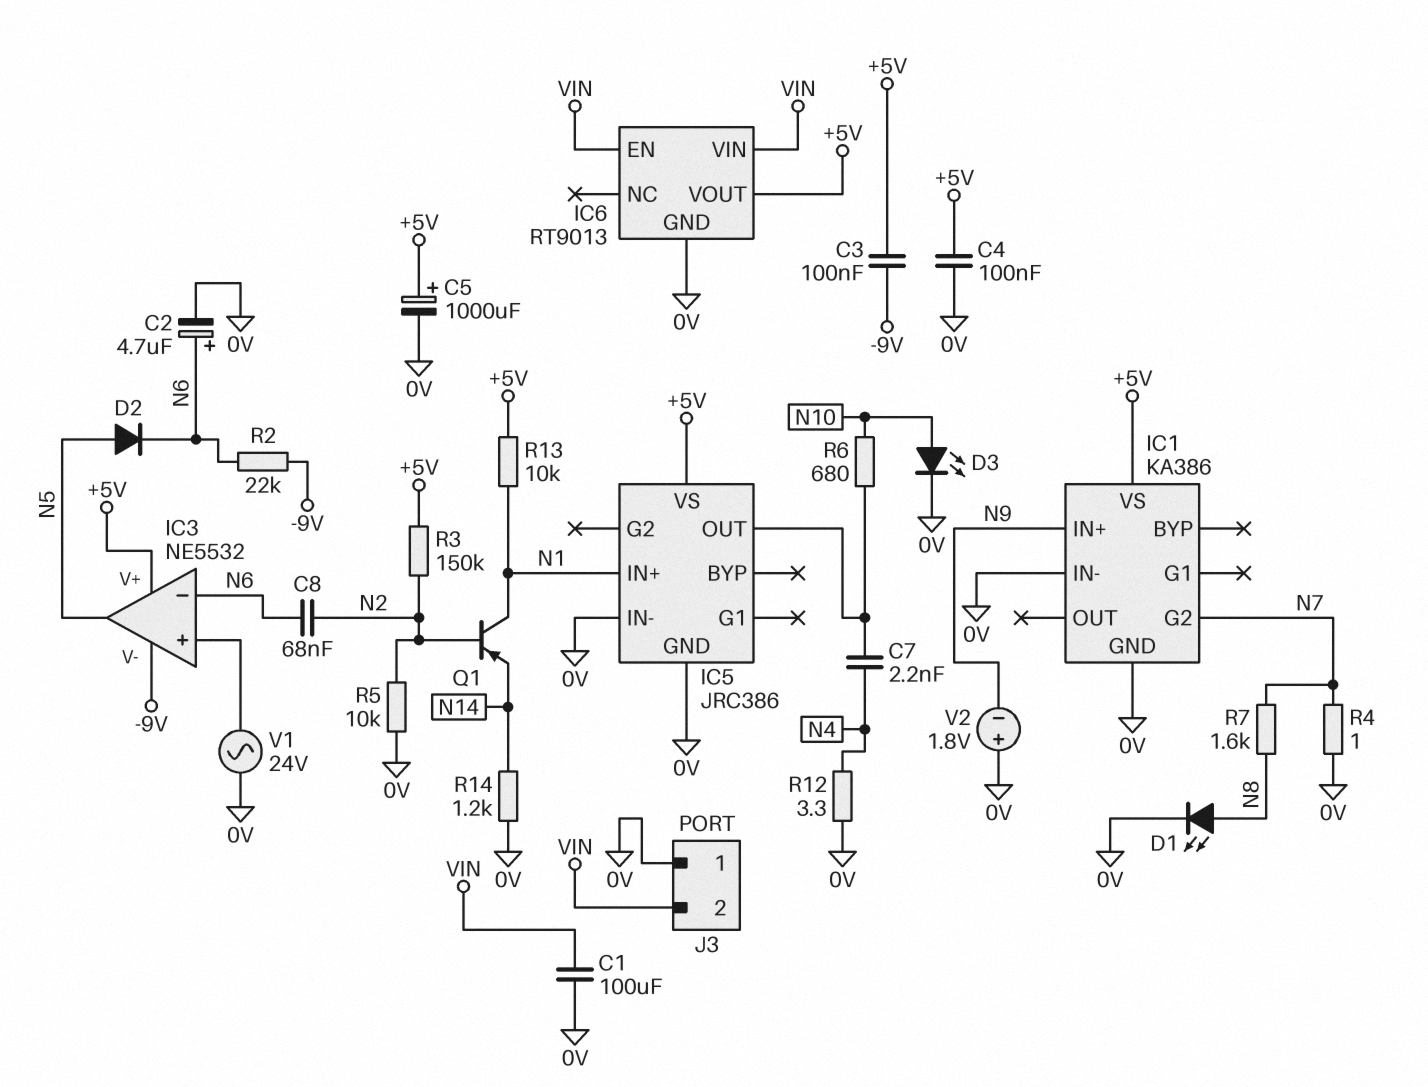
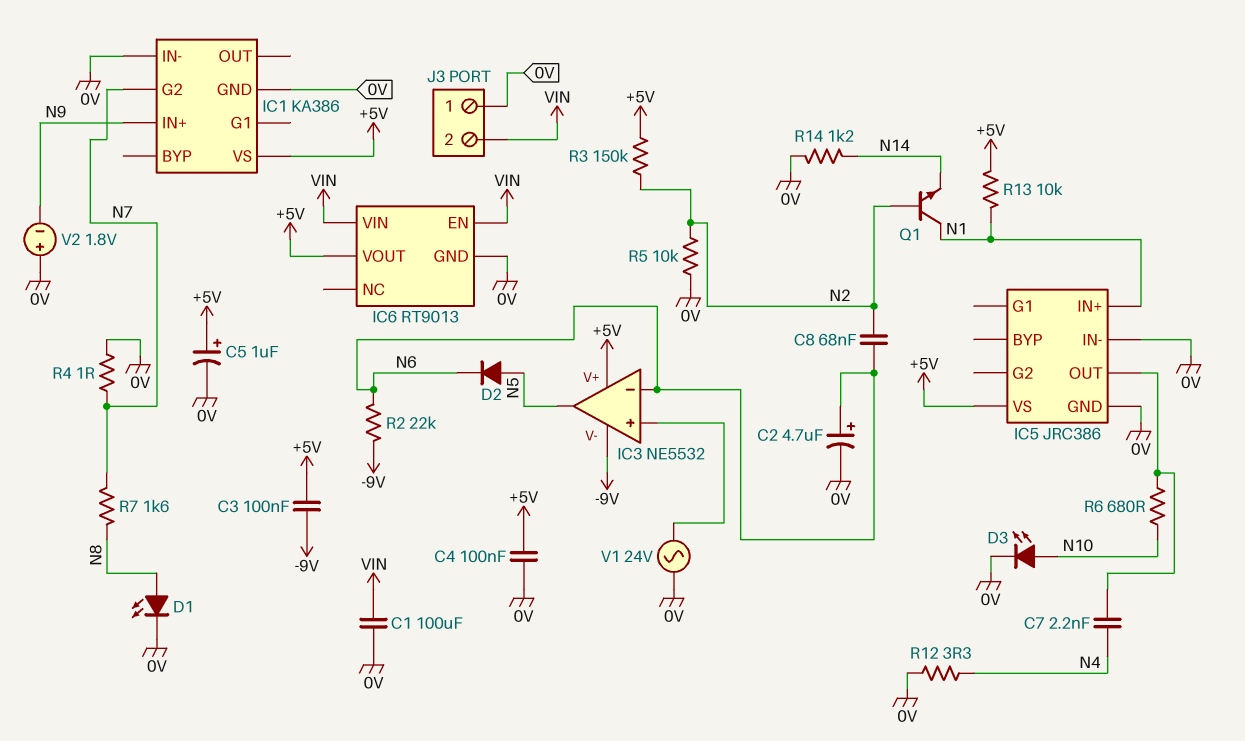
C5: 1000uF (plus +5V, minus 0V) -> 1uF (plus +5V, minus 0V)
Q1: PNP (B N2, C N1, E N14) -> NPN (B N2, C N1, E N14)

